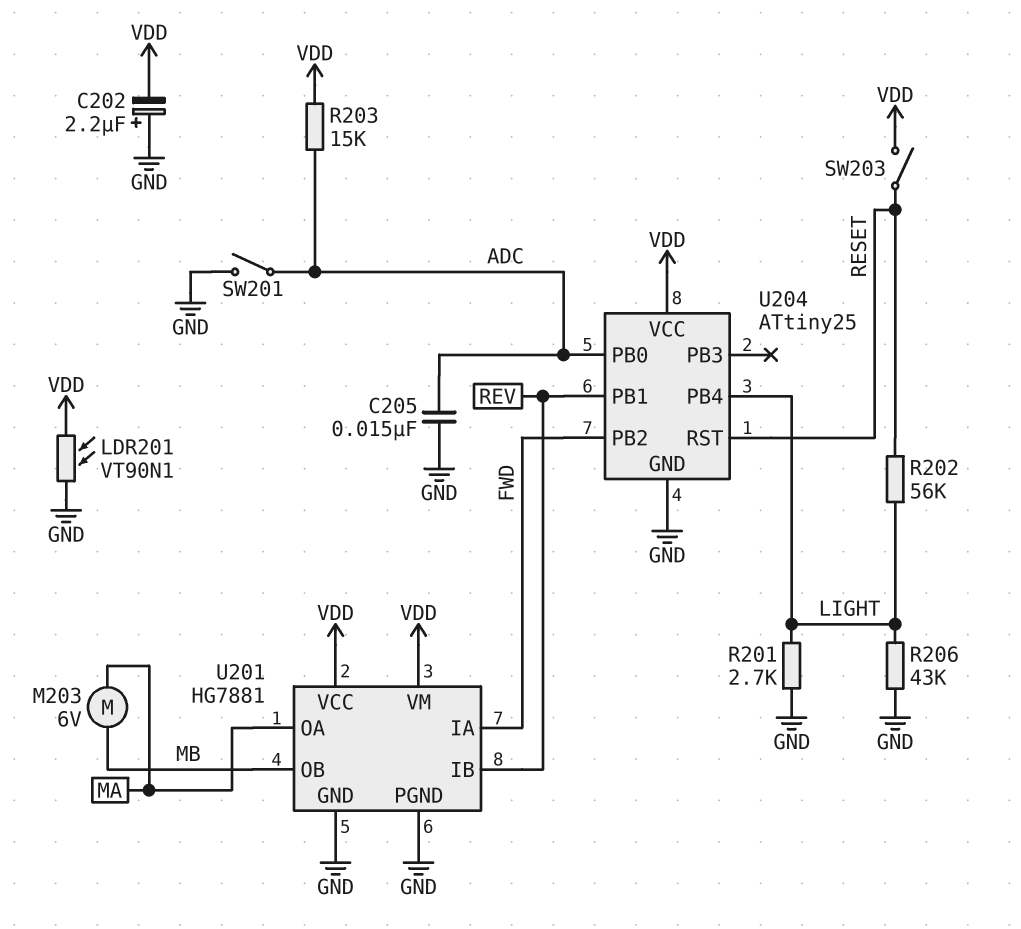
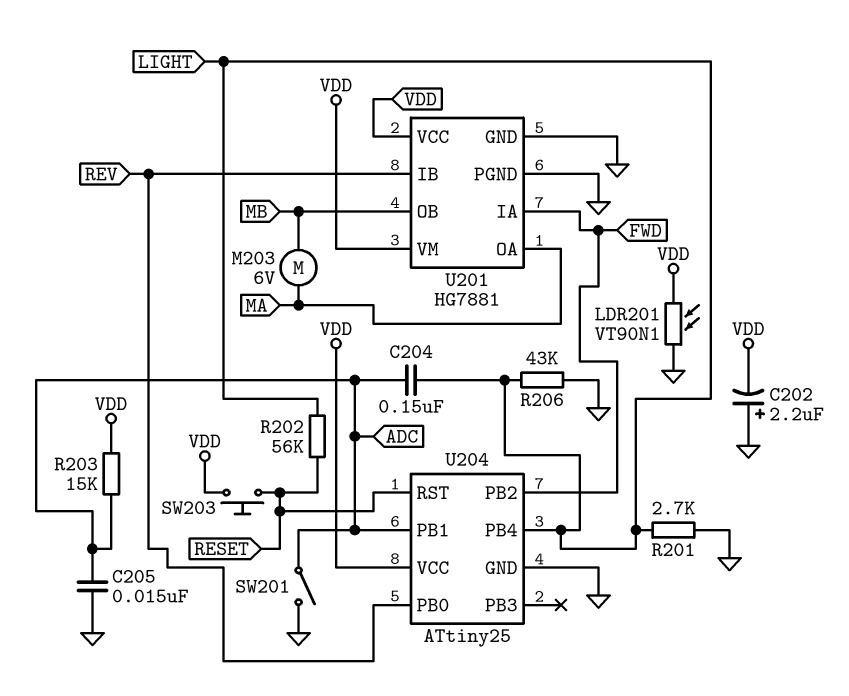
C204: none -> 150nF (ADC, LIGHT)
SW203: switch (RESET, VDD) -> button (RESET, VDD)
U204 pin PB0: ADC -> REV
U204 pin PB1: REV -> ADC

